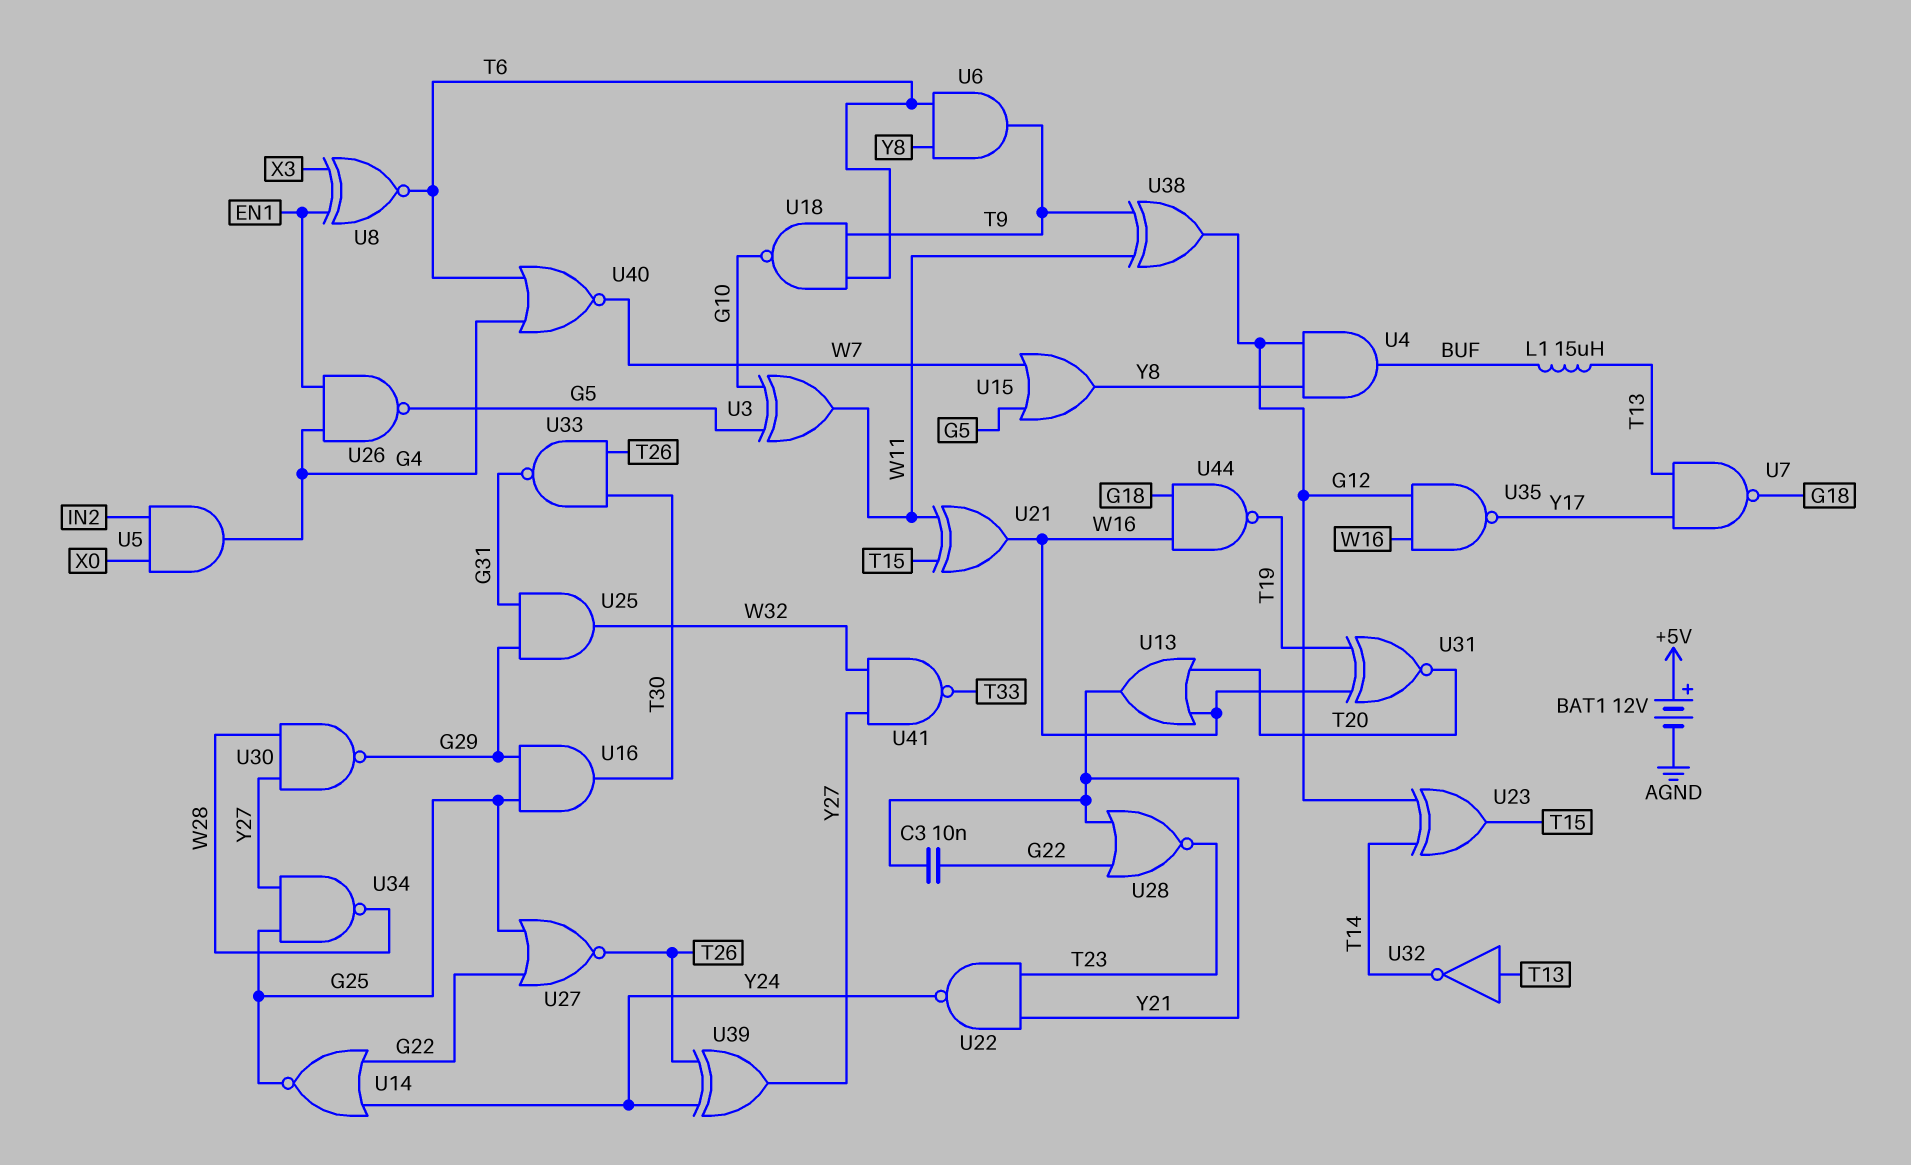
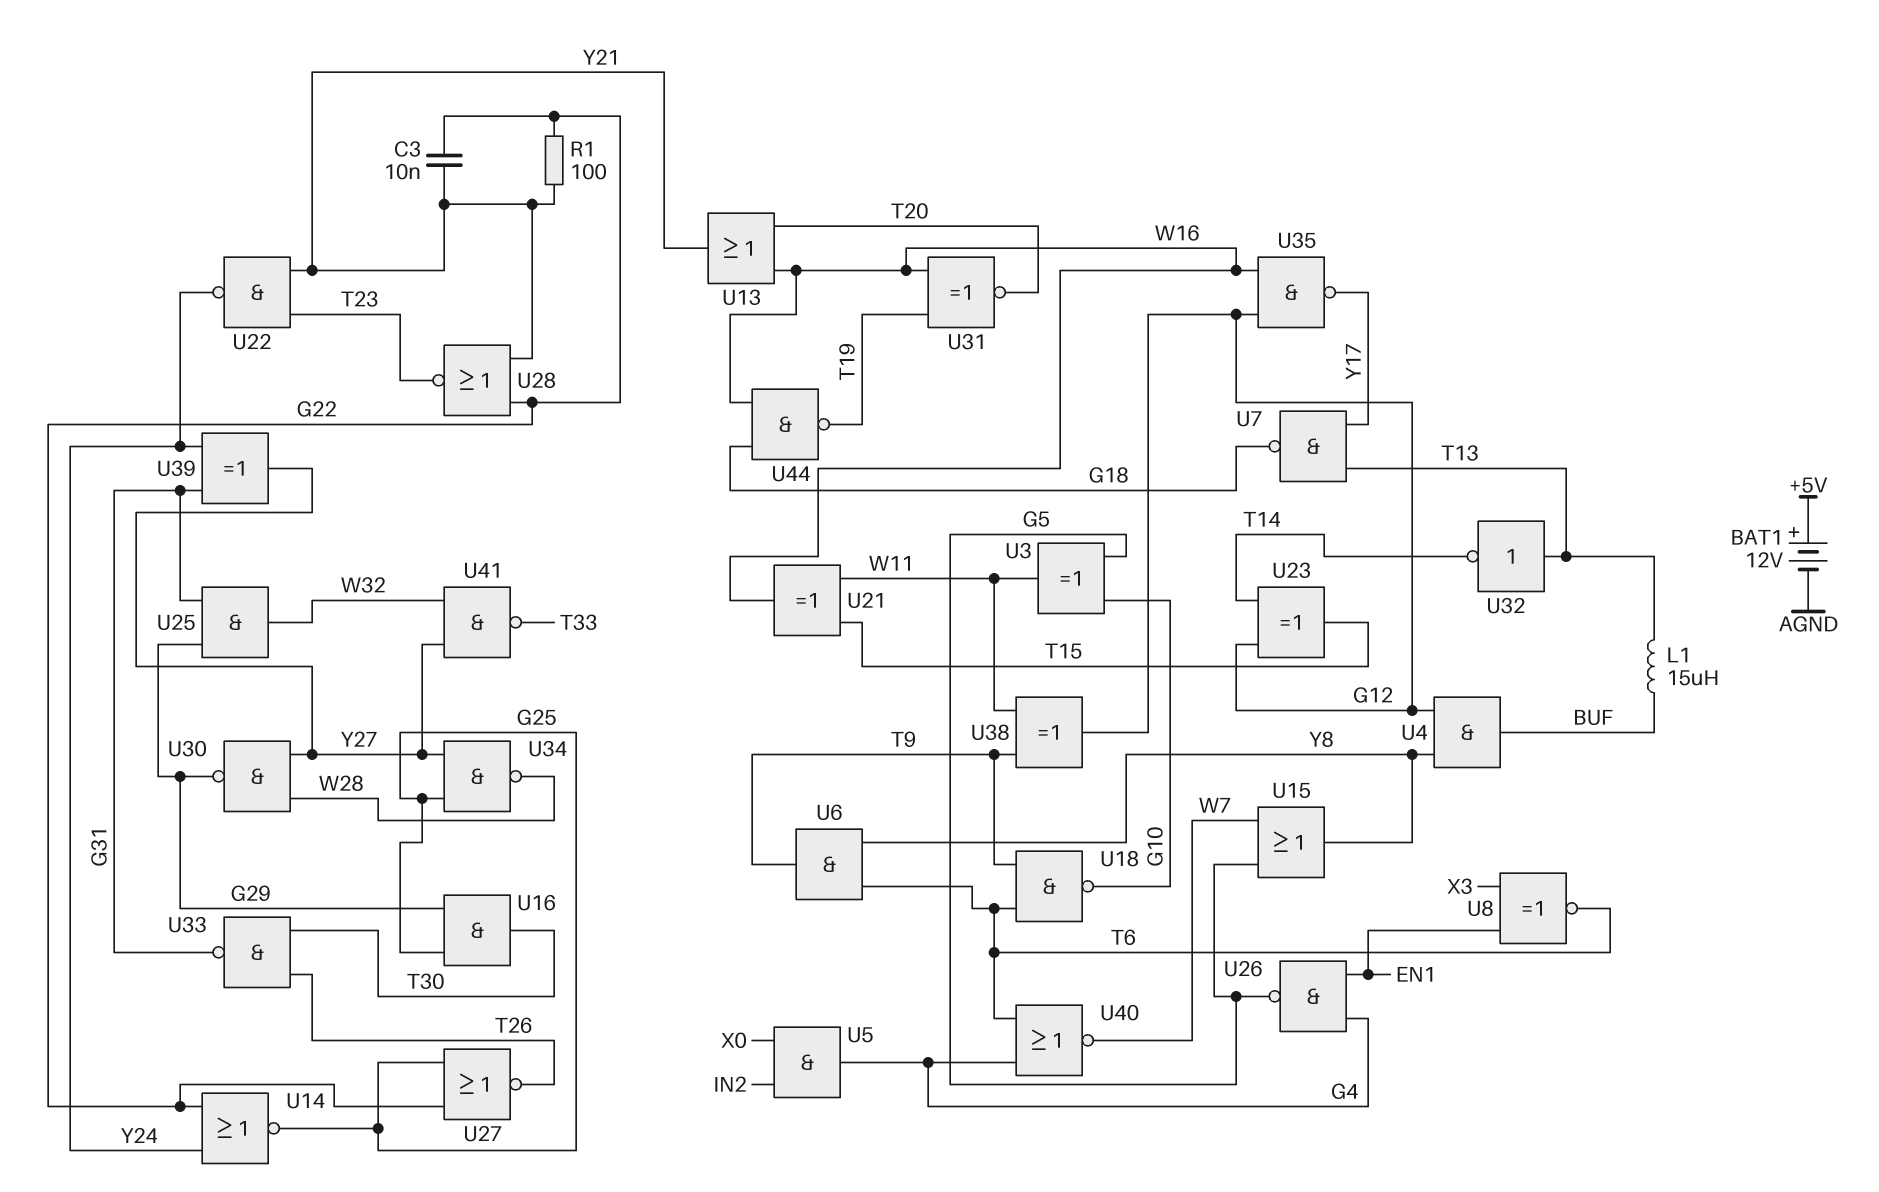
R1: none -> 100 (G22, Y21)
U39: XOR (in T26, in Y24, out Y27) -> XOR (in G31, in Y24, out Y27)

